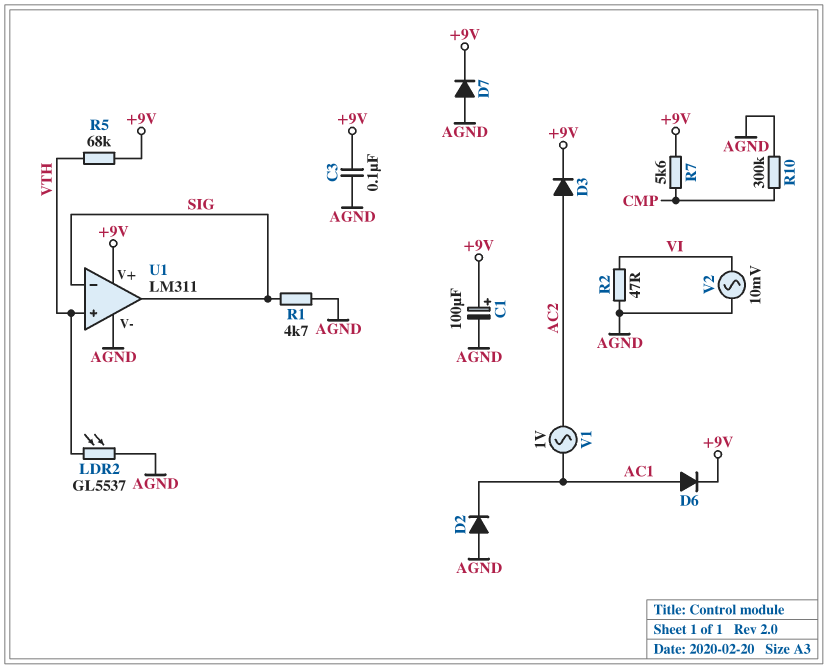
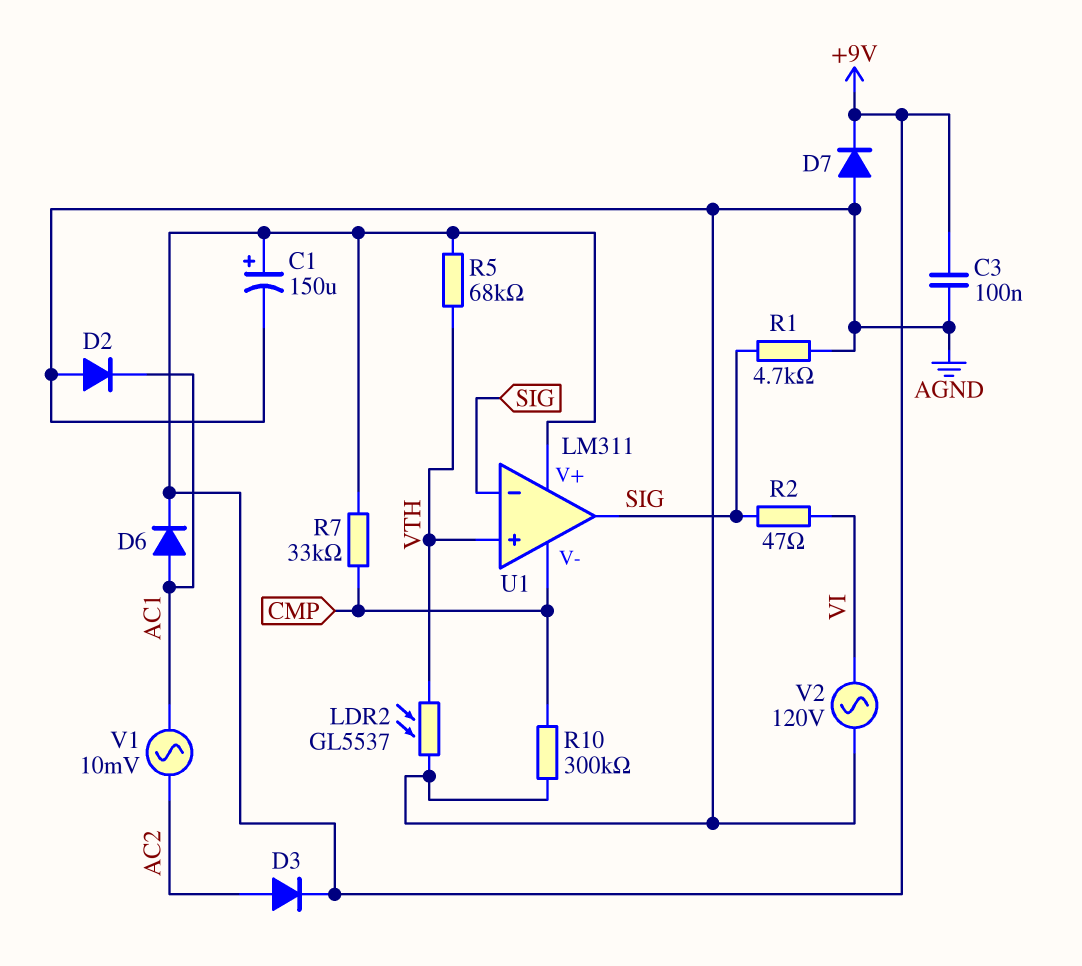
C1: 100uF (plus +9V, minus AGND) -> 150uF (plus +9V, minus AGND)
R2: 47 (AGND, VI) -> 47 (SIG, VI)
R7: 5.6k (+9V, CMP) -> 33k (+9V, CMP)
U1 pin V-: AGND -> CMP
V1: AC 1V (AC1, AC2) -> AC 10mV (AC1, AC2)
V2: AC 10mV (AGND, VI) -> AC 120V (AGND, VI)

